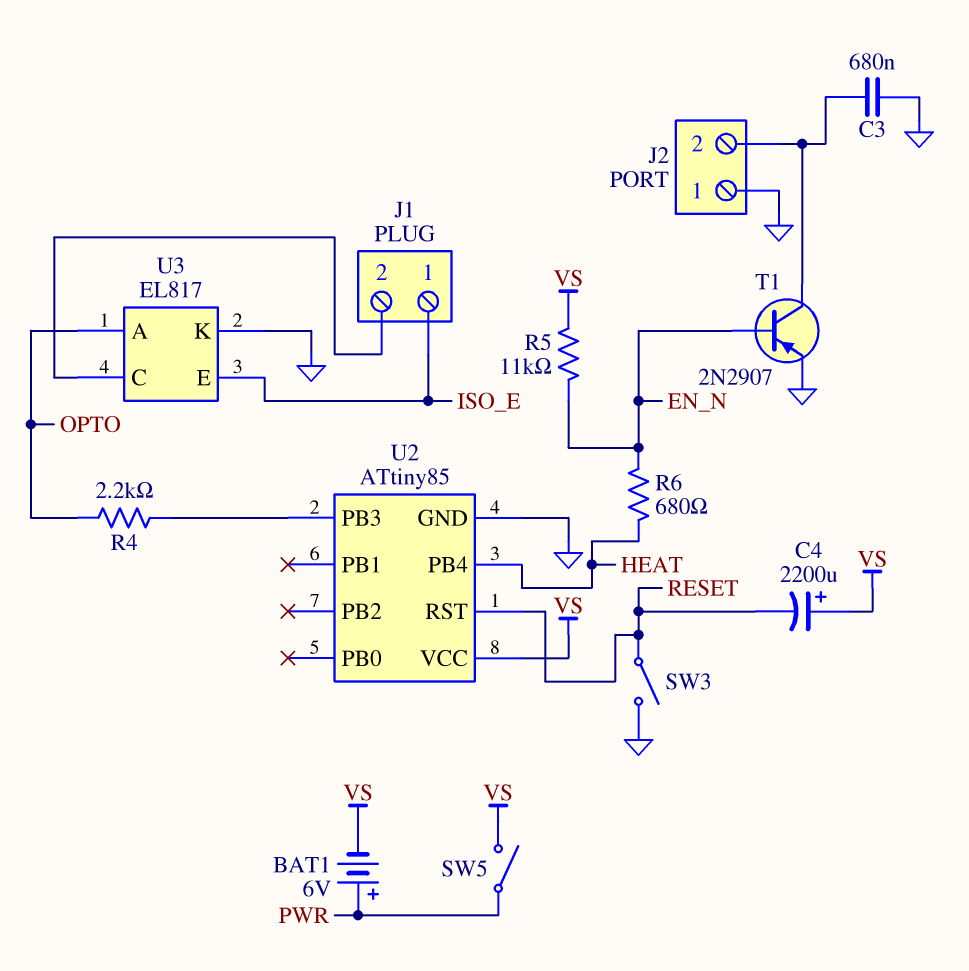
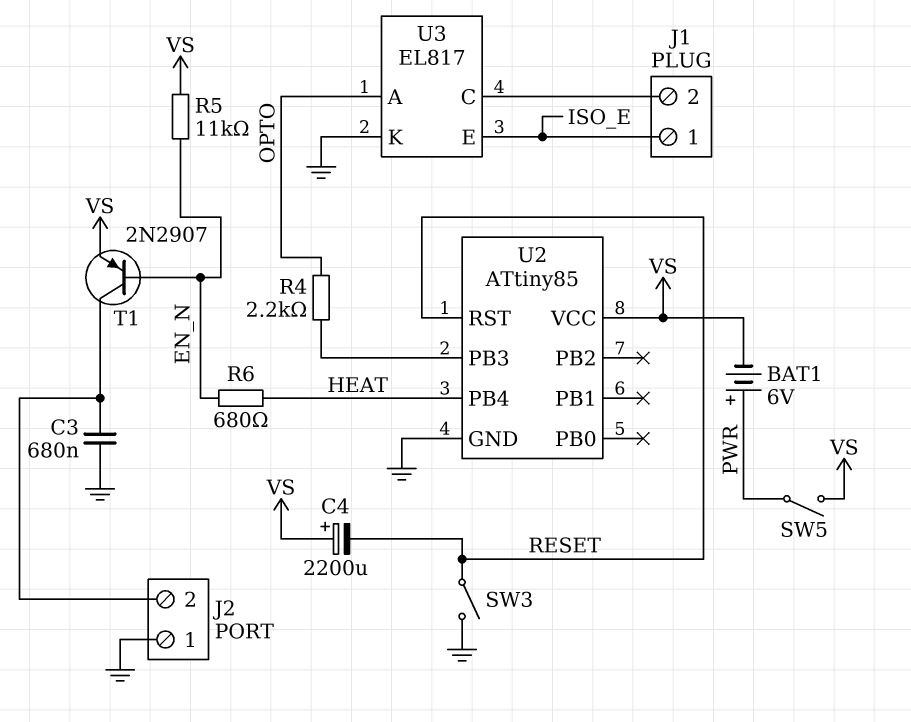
T1: PNP 2N2907 (B EN_N, C J2/2, E GND) -> PNP 2N2907 (B EN_N, C J2/2, E VS)

